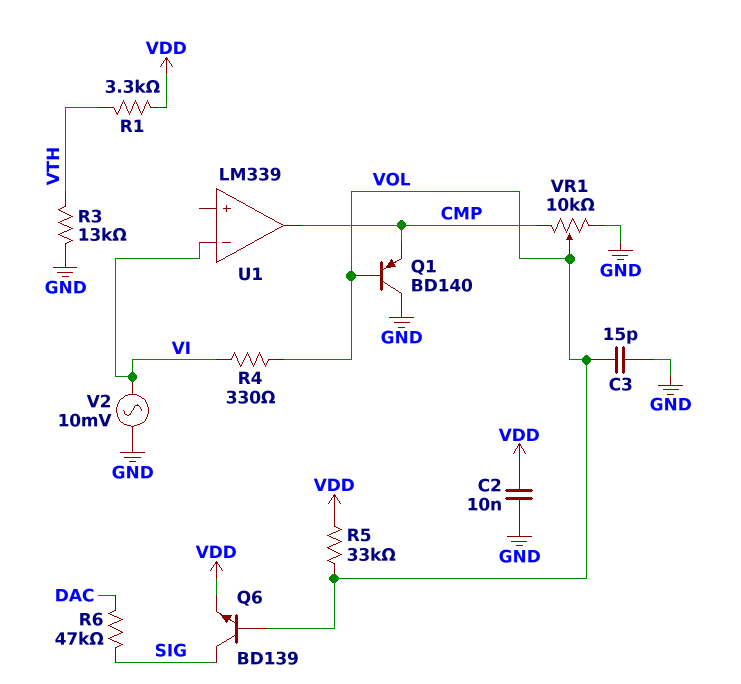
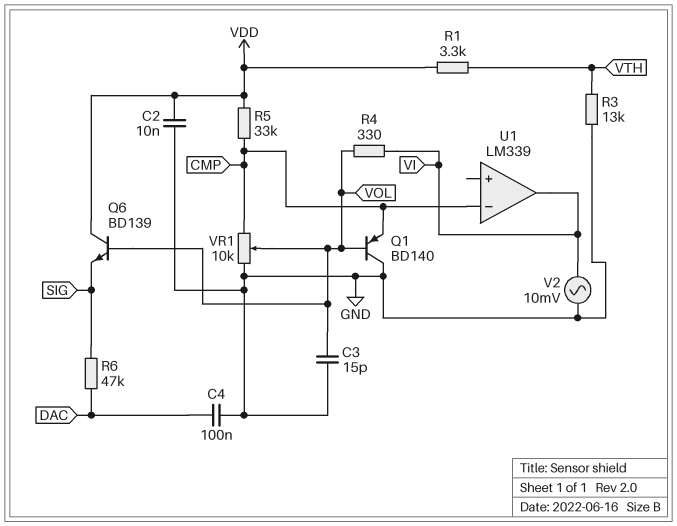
C4: none -> 100nF (DAC, GND)
Q6: NPN BD139 (B VOL, C SIG, E VDD) -> NPN BD139 (B VOL, C VDD, E SIG)
R5: 33k (VDD, VOL) -> 33k (CMP, VDD)
U1 pin in-: VI -> CMP
U1 pin out: CMP -> VI

